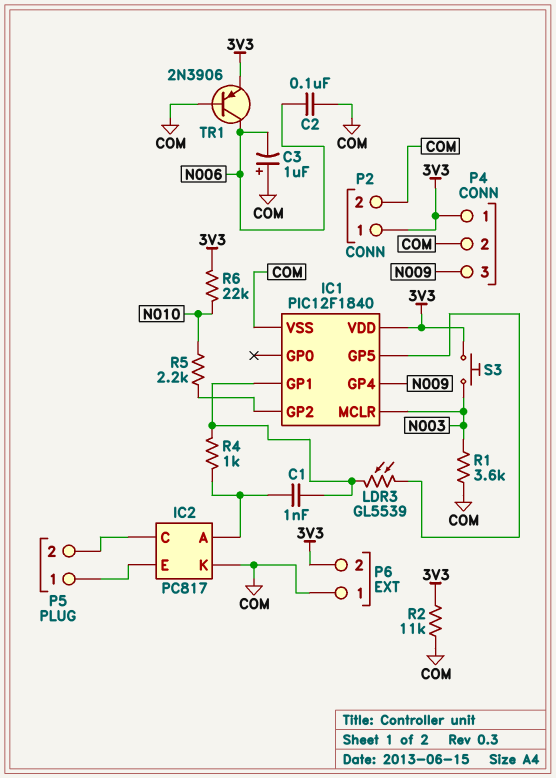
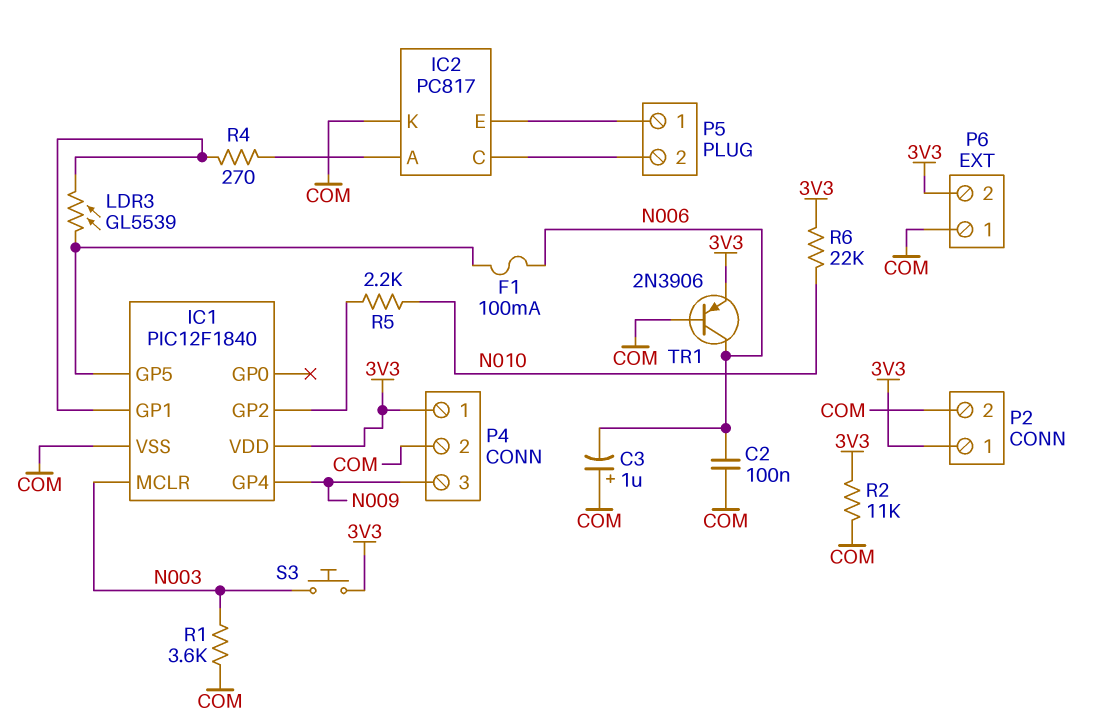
C1: 1nF (IC1/GP1, IC2/A) -> none
F1: none -> 100mA (IC1/GP5, N006)
R4: 1k (IC1/GP1, IC2/A) -> 270 (IC1/GP1, IC2/A)

